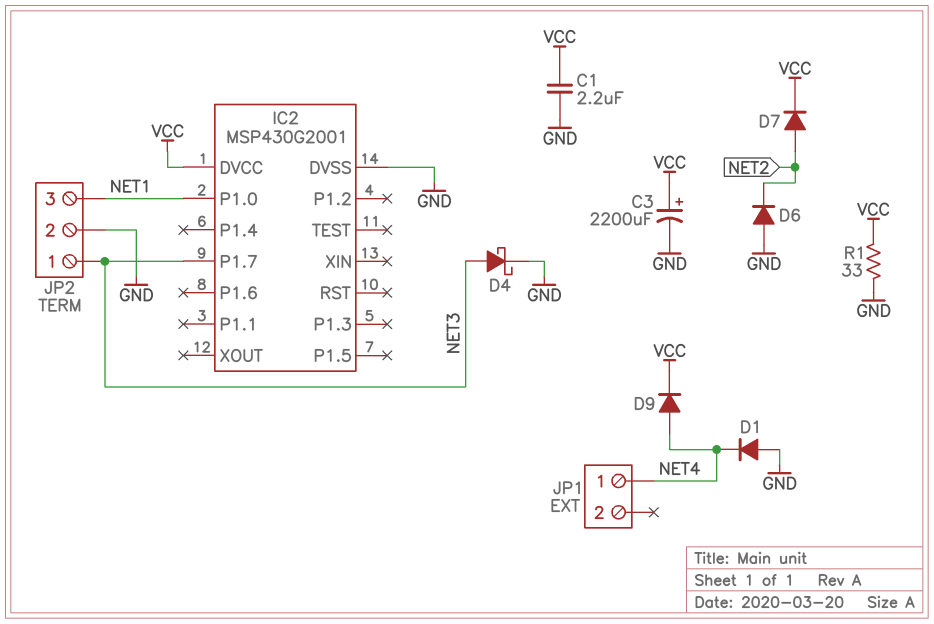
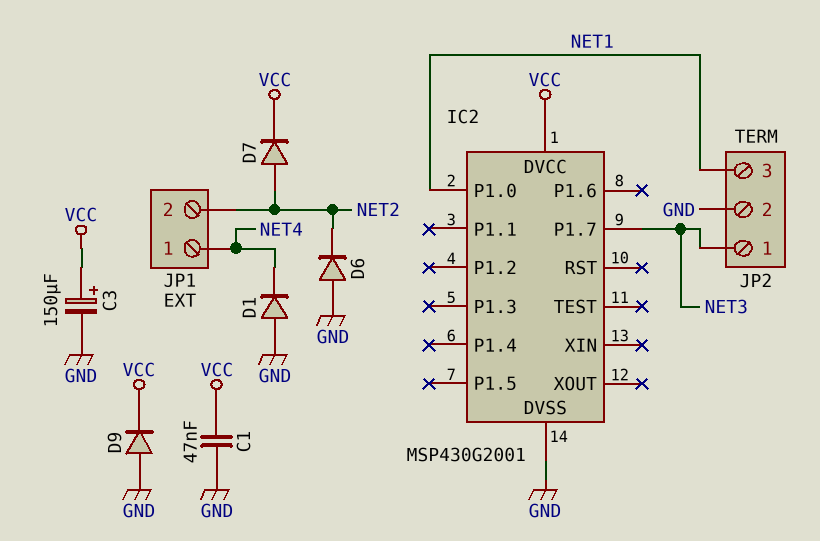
C1: 2.2uF (GND, VCC) -> 47nF (GND, VCC)
C3: 2200uF (plus VCC, minus GND) -> 150uF (plus VCC, minus GND)
D4: schottky (A NET3, K GND) -> none
D9: diode (A NET4, K VCC) -> diode (A GND, K VCC)
JP1 pin 2: none -> NET2
R1: 33 (GND, VCC) -> none

